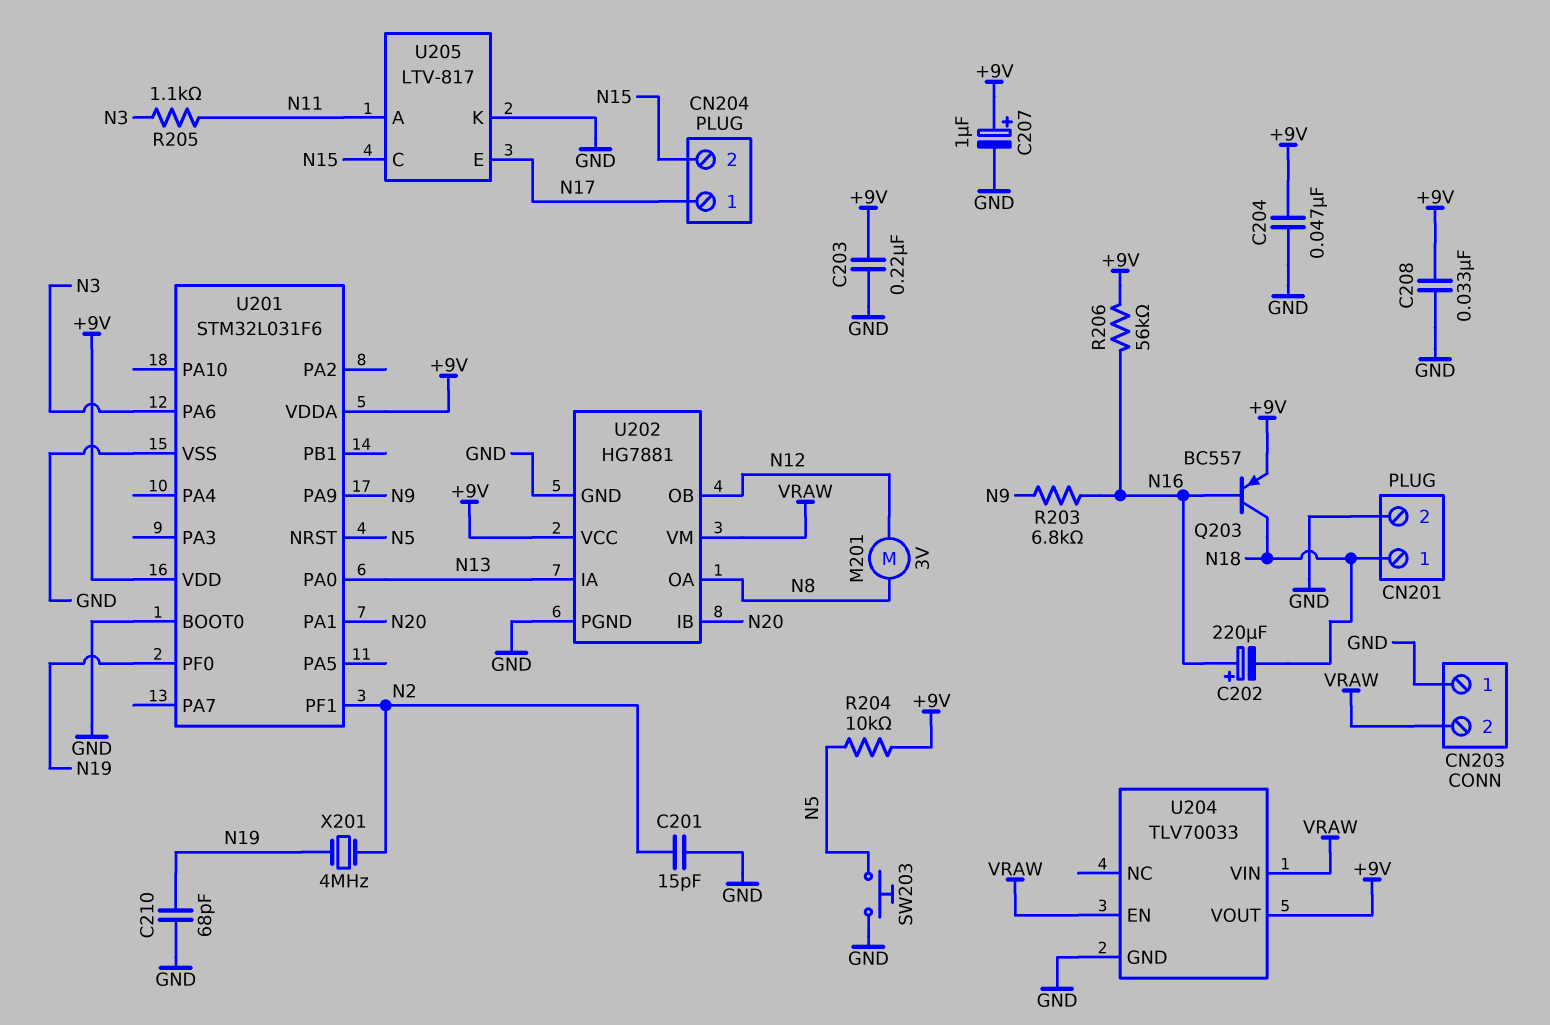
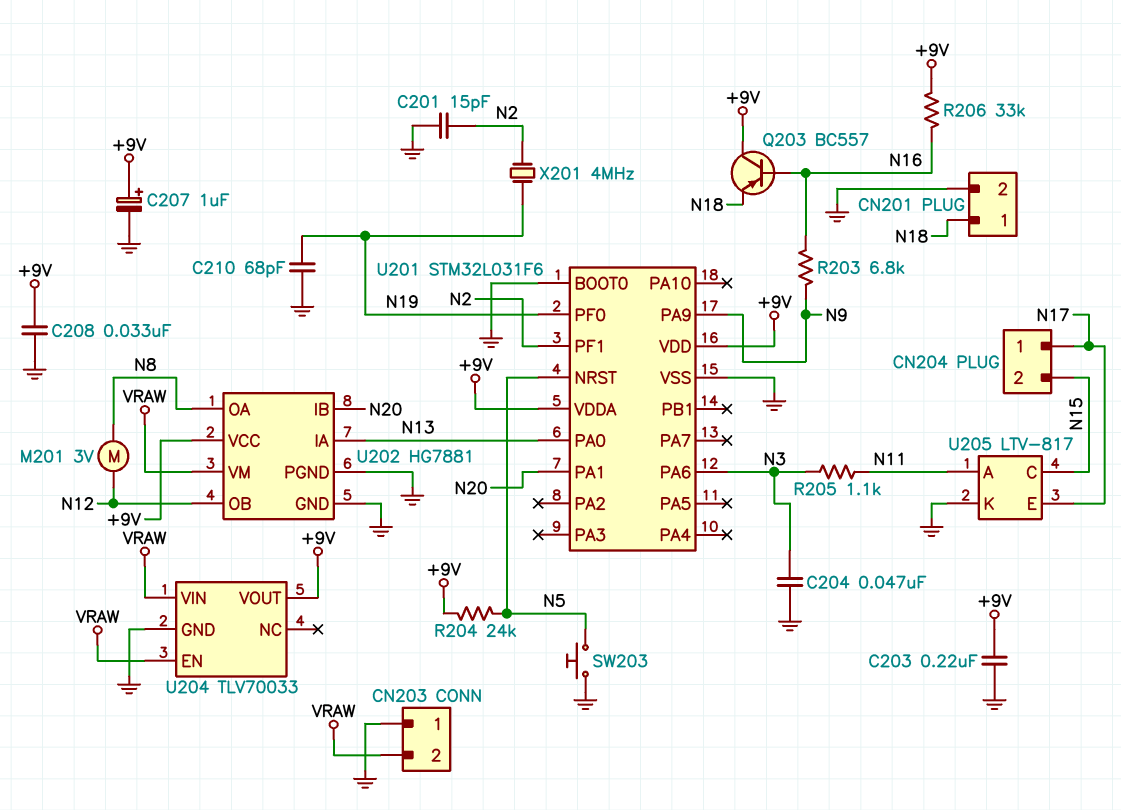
C202: 220uF (plus N16, minus N18) -> none
C204: 47nF (+9V, GND) -> 47nF (GND, N3)
Q203: PNP BC557 (B N16, C N18, E +9V) -> PNP BC557 (B N16, C +9V, E N18)
R204: 10k (+9V, N5) -> 24k (+9V, N5)
R206: 56k (+9V, N16) -> 33k (+9V, N16)

